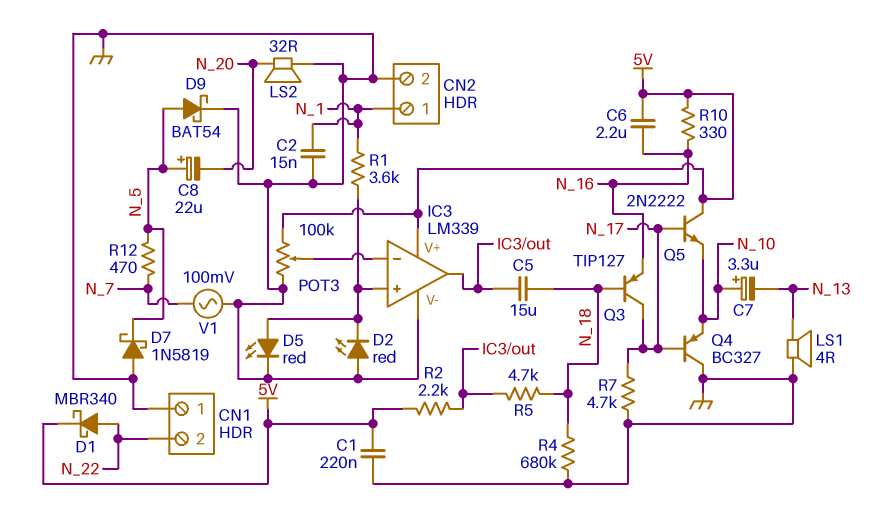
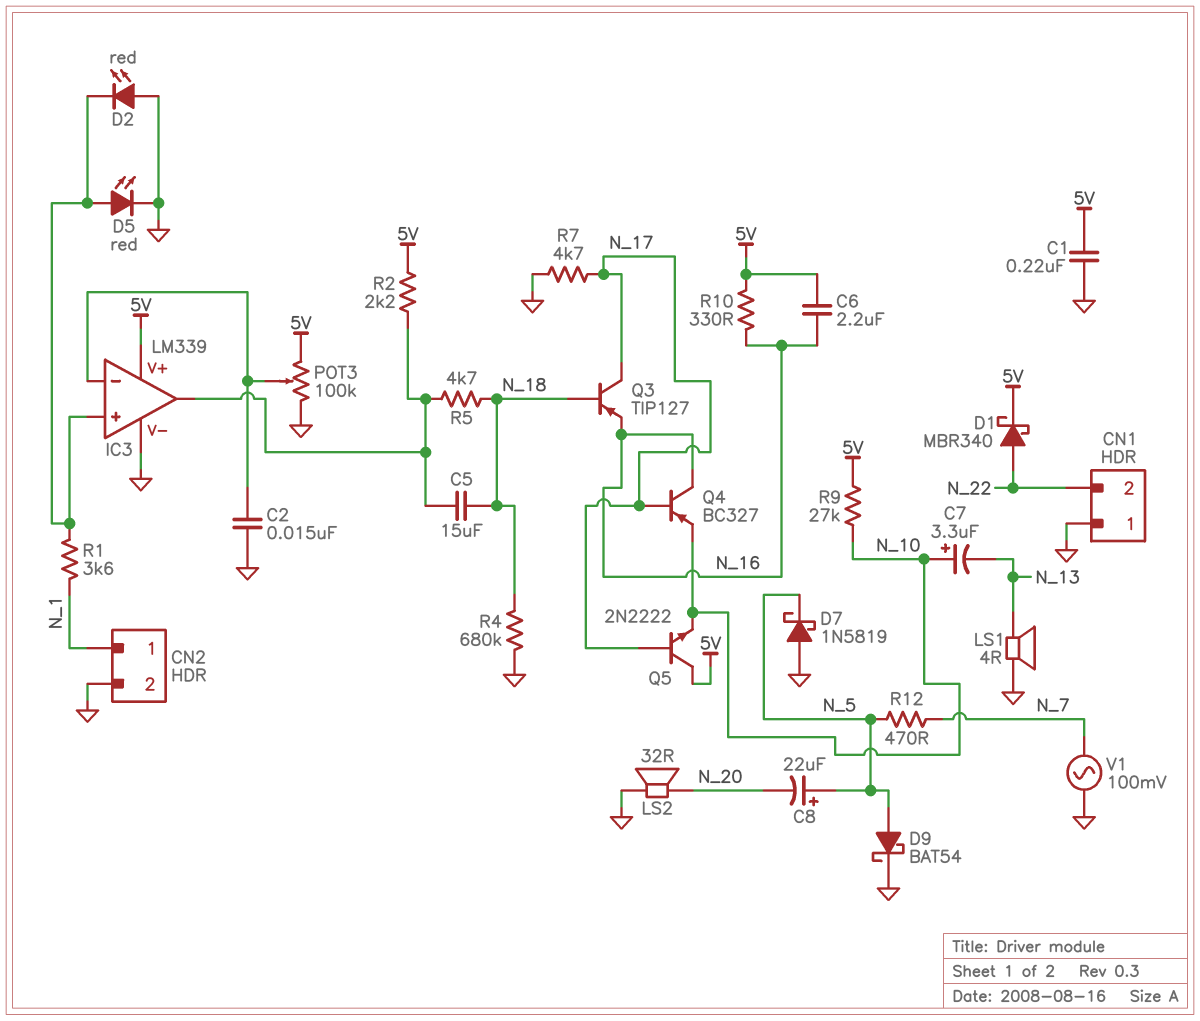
C2: 15nF (GND, N_1) -> 15nF (GND, IC3/in-)
Q4: PNP BC327 (B N_17, C GND, E N_10) -> PNP BC327 (B N_17, C N_16, E N_10)
R9: none -> 27k (5V, N_10)

